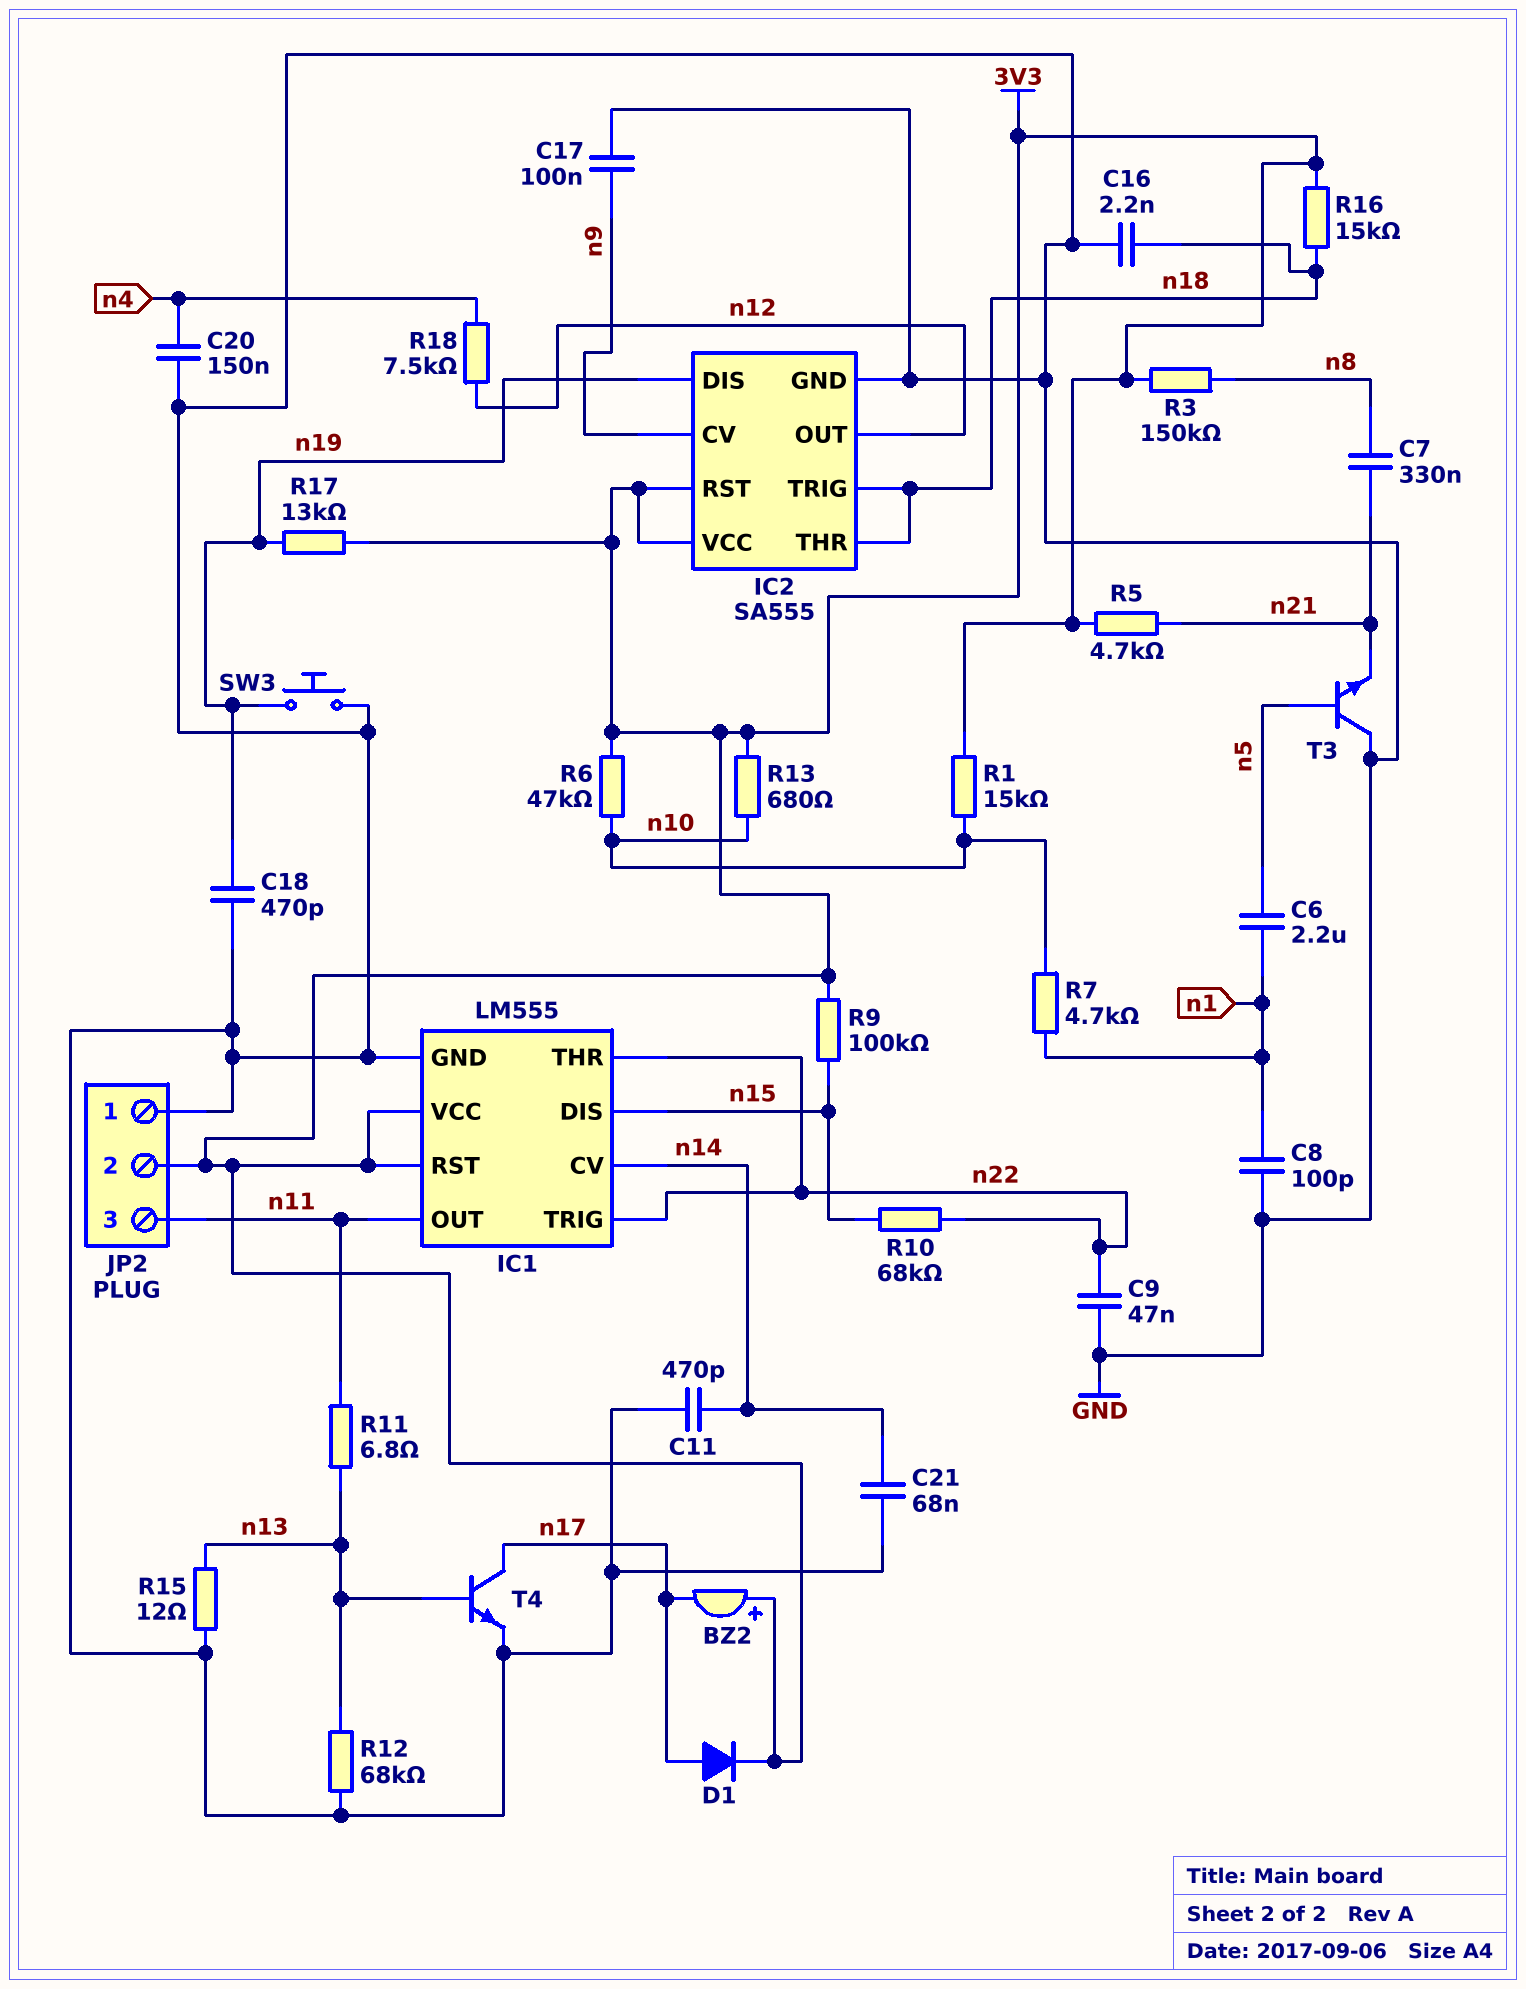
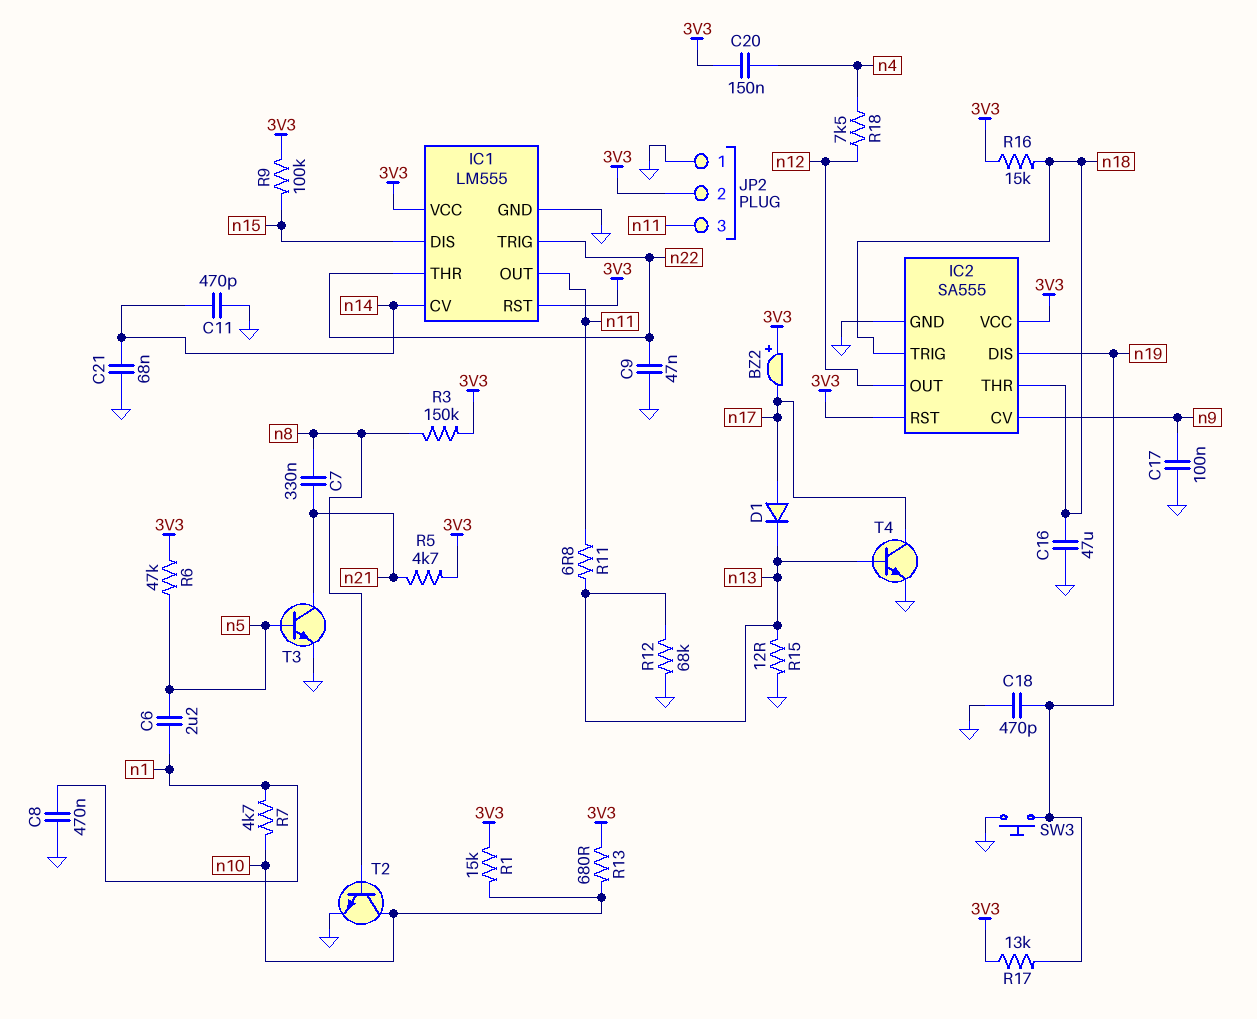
C8: 100pF (GND, n1) -> 470nF (GND, n1)
C16: 2.2nF (GND, n18) -> 47uF (GND, n18)
C20: 150nF (GND, n4) -> 150nF (3V3, n4)
D1: diode (A n17, K 3V3) -> diode (A n17, K n13)
R6: 47k (3V3, n10) -> 47k (3V3, n5)
R10: 68k (n15, n22) -> none
T2: none -> NPN (B n8, C n10, E GND)
T3: NPN (B n5, C GND, E n21) -> NPN (B n5, C n21, E GND)

